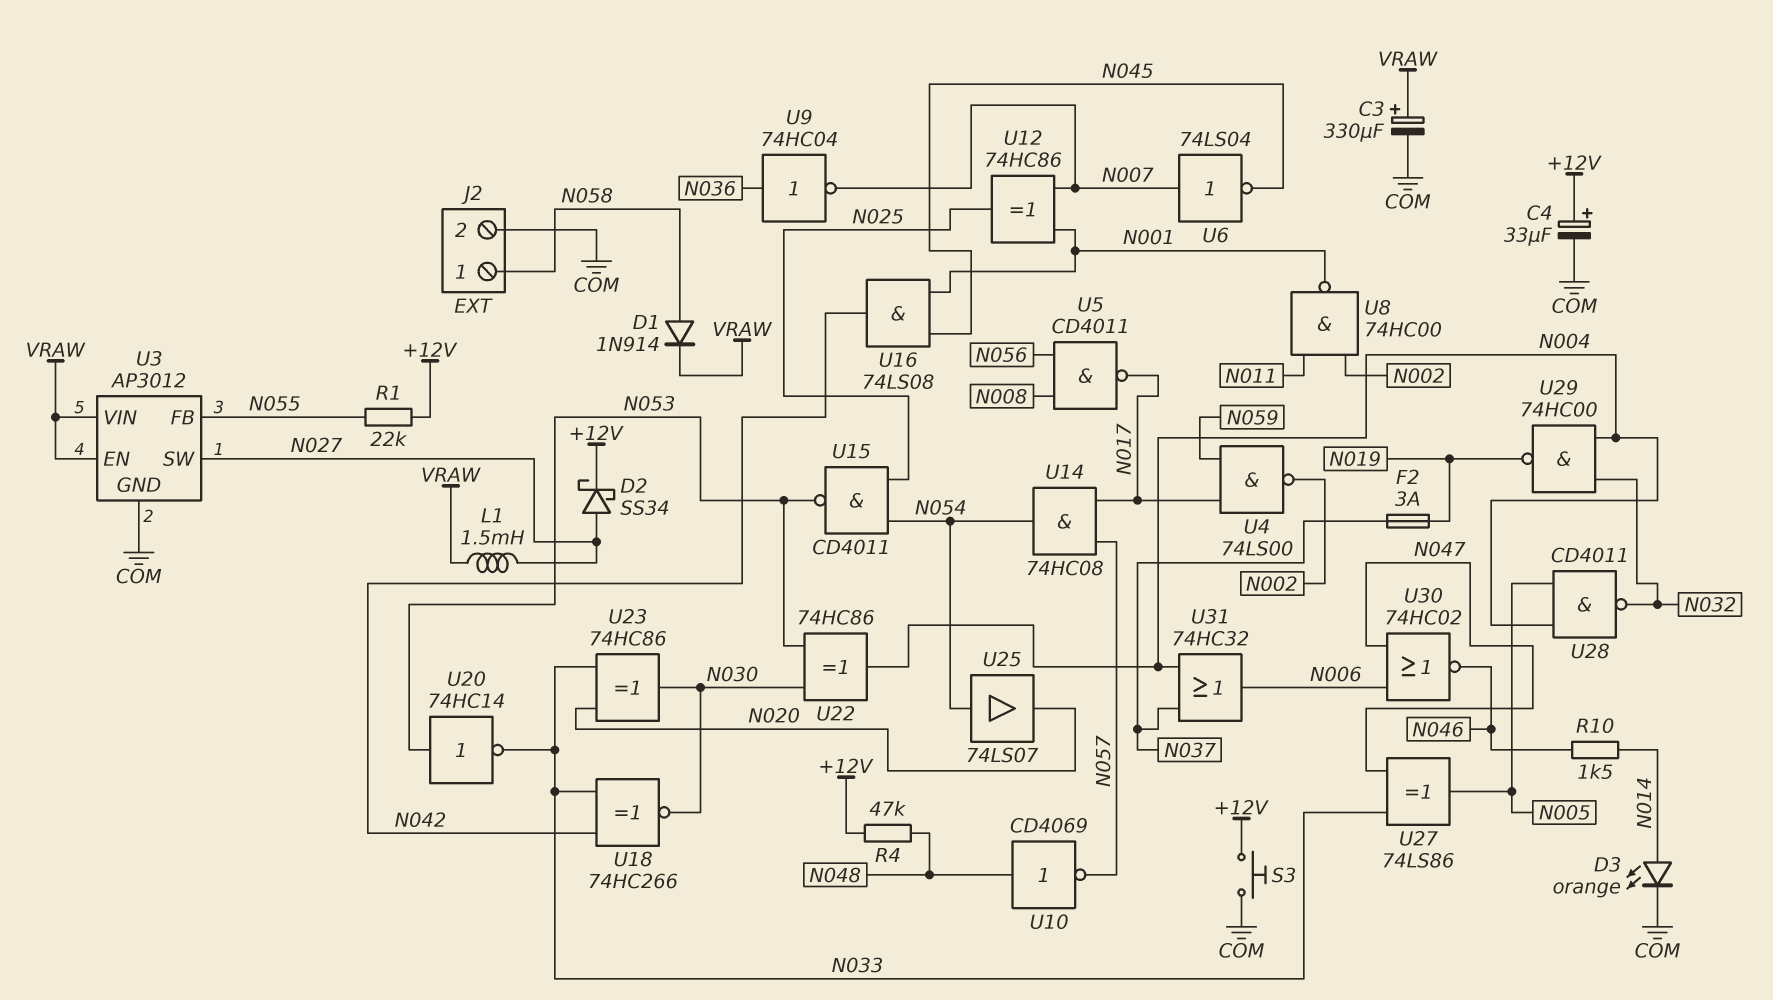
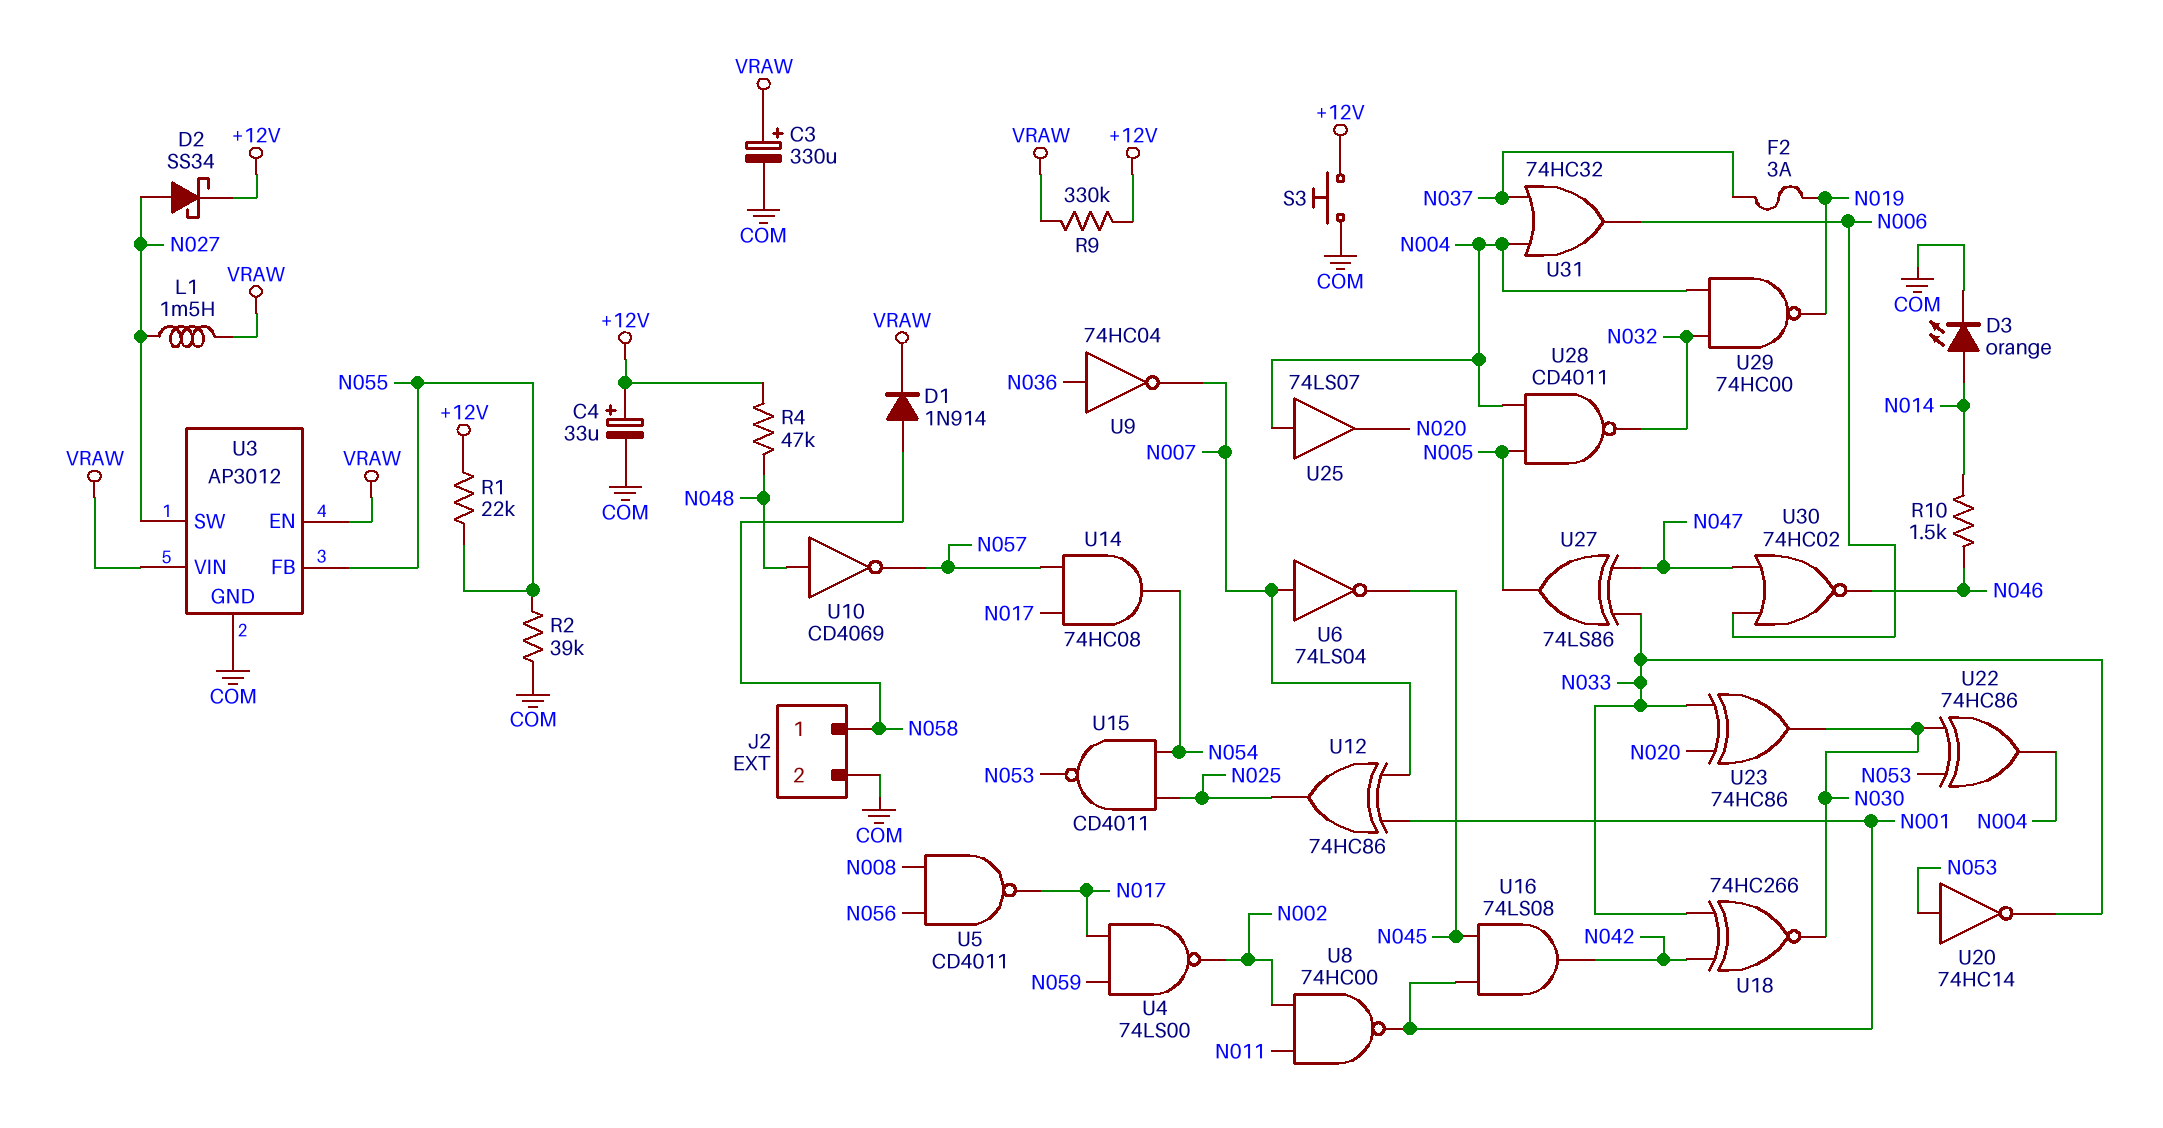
R2: none -> 39k (COM, N055)
R9: none -> 330k (+12V, VRAW)
U25: buffer 74LS07 (in N054, out N020) -> buffer 74LS07 (in N004, out N020)

